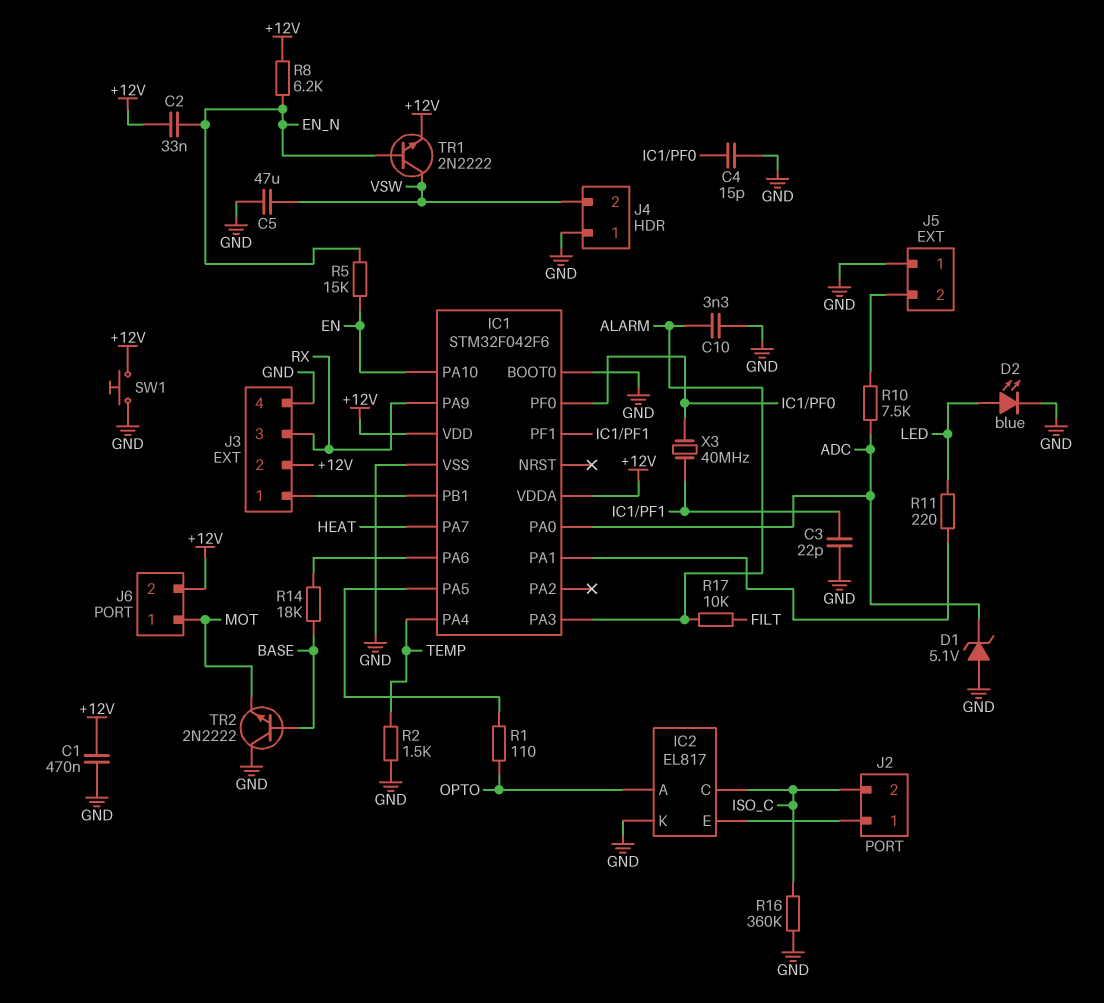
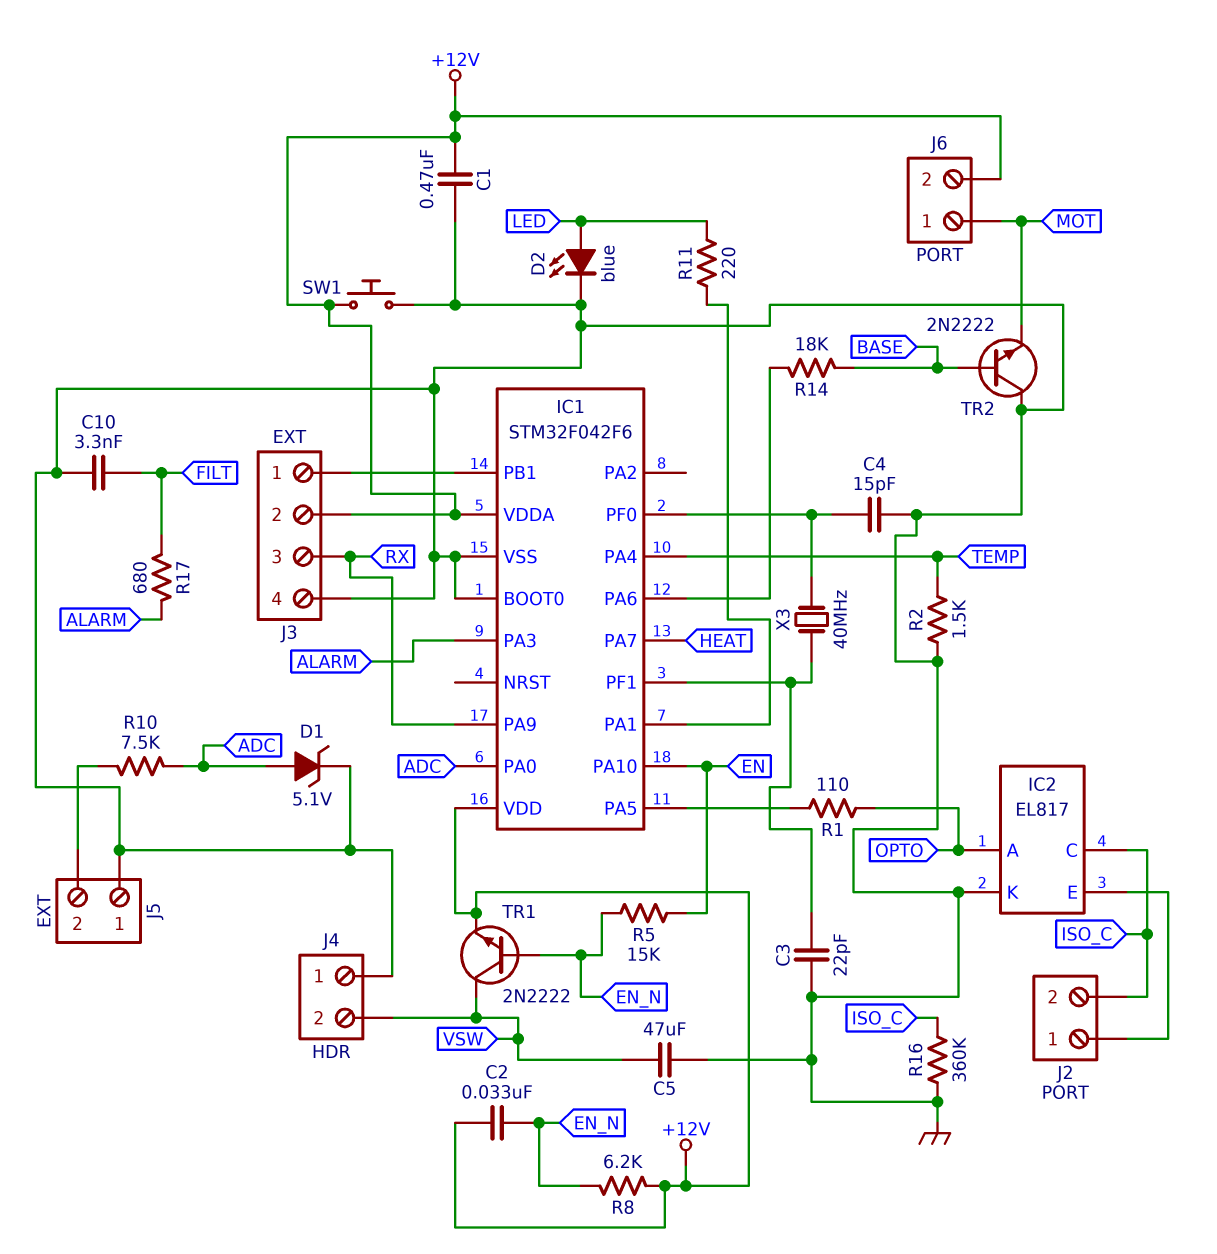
C10: 3.3nF (ALARM, GND) -> 3.3nF (FILT, GND)
D1: zener 5.1V (A GND, K ADC) -> zener 5.1V (A ADC, K GND)
R17: 10k (ALARM, FILT) -> 680 (ALARM, FILT)

